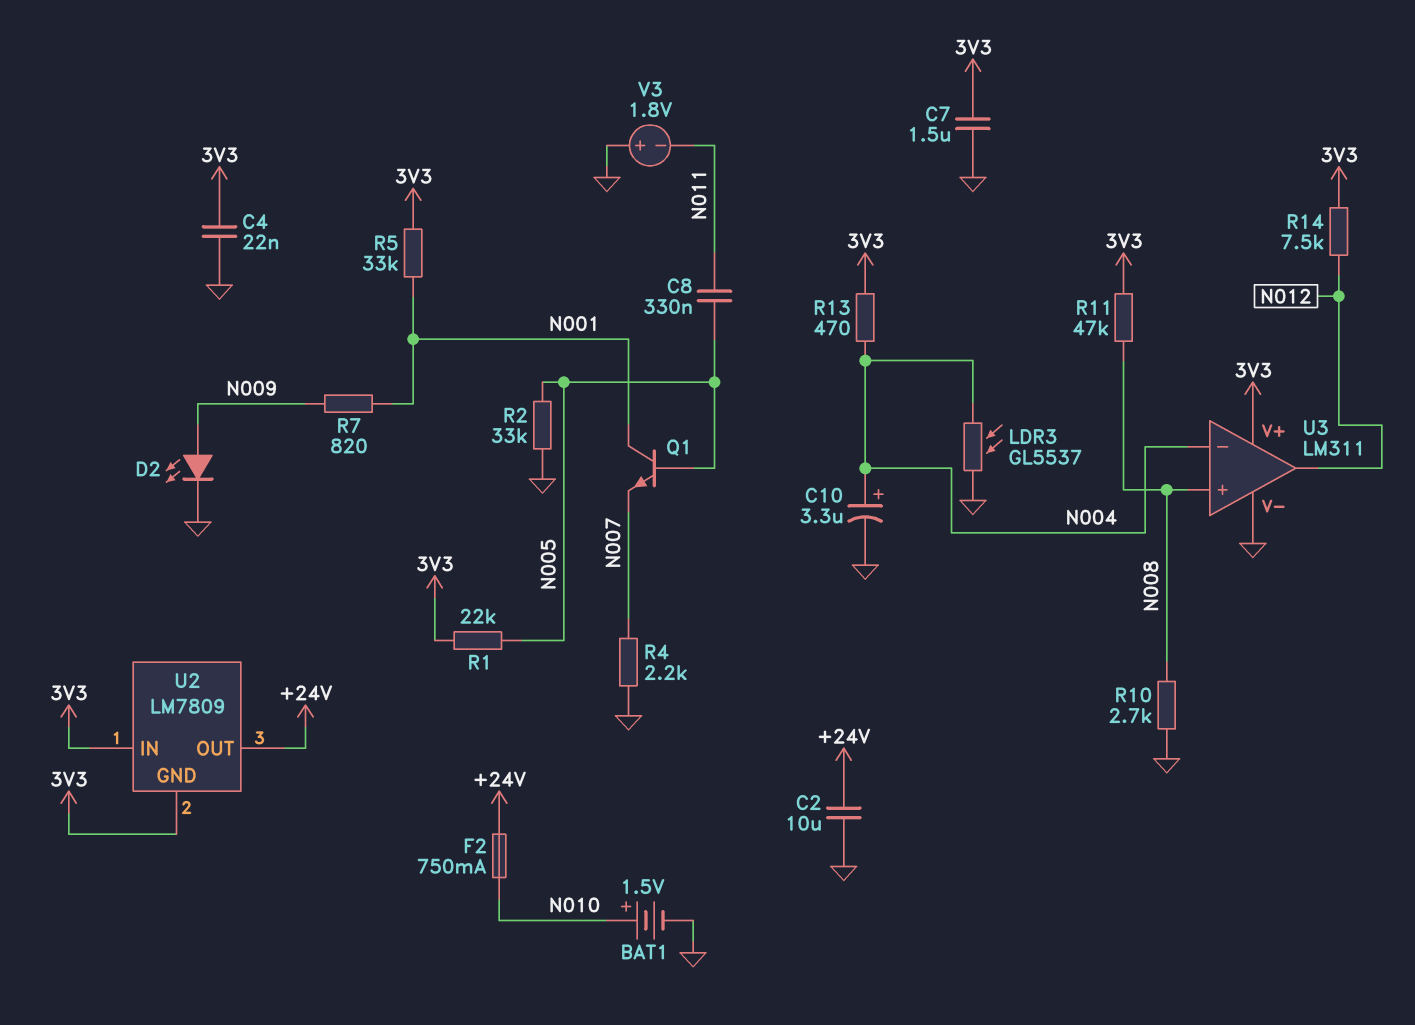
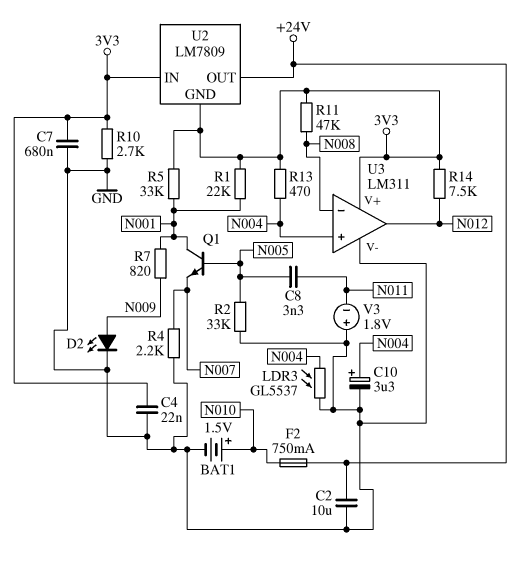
C7: 1.5uF (3V3, GND) -> 680nF (3V3, GND)
C8: 330nF (N005, N011) -> 3.3nF (N005, N011)
R1: 22k (3V3, N005) -> 22k (3V3, N001)
R10: 2.7k (GND, N008) -> 2.7k (3V3, GND)
U3 pin in+: N008 -> N004
U3 pin in-: N004 -> N008

